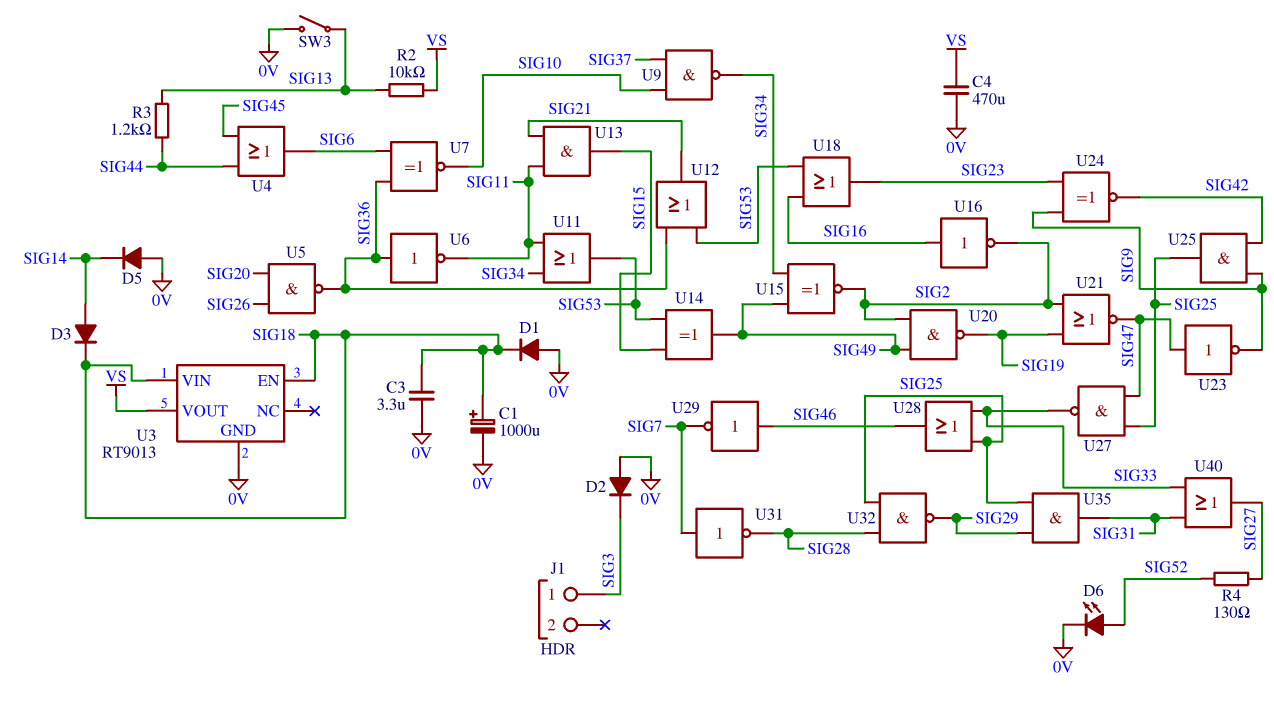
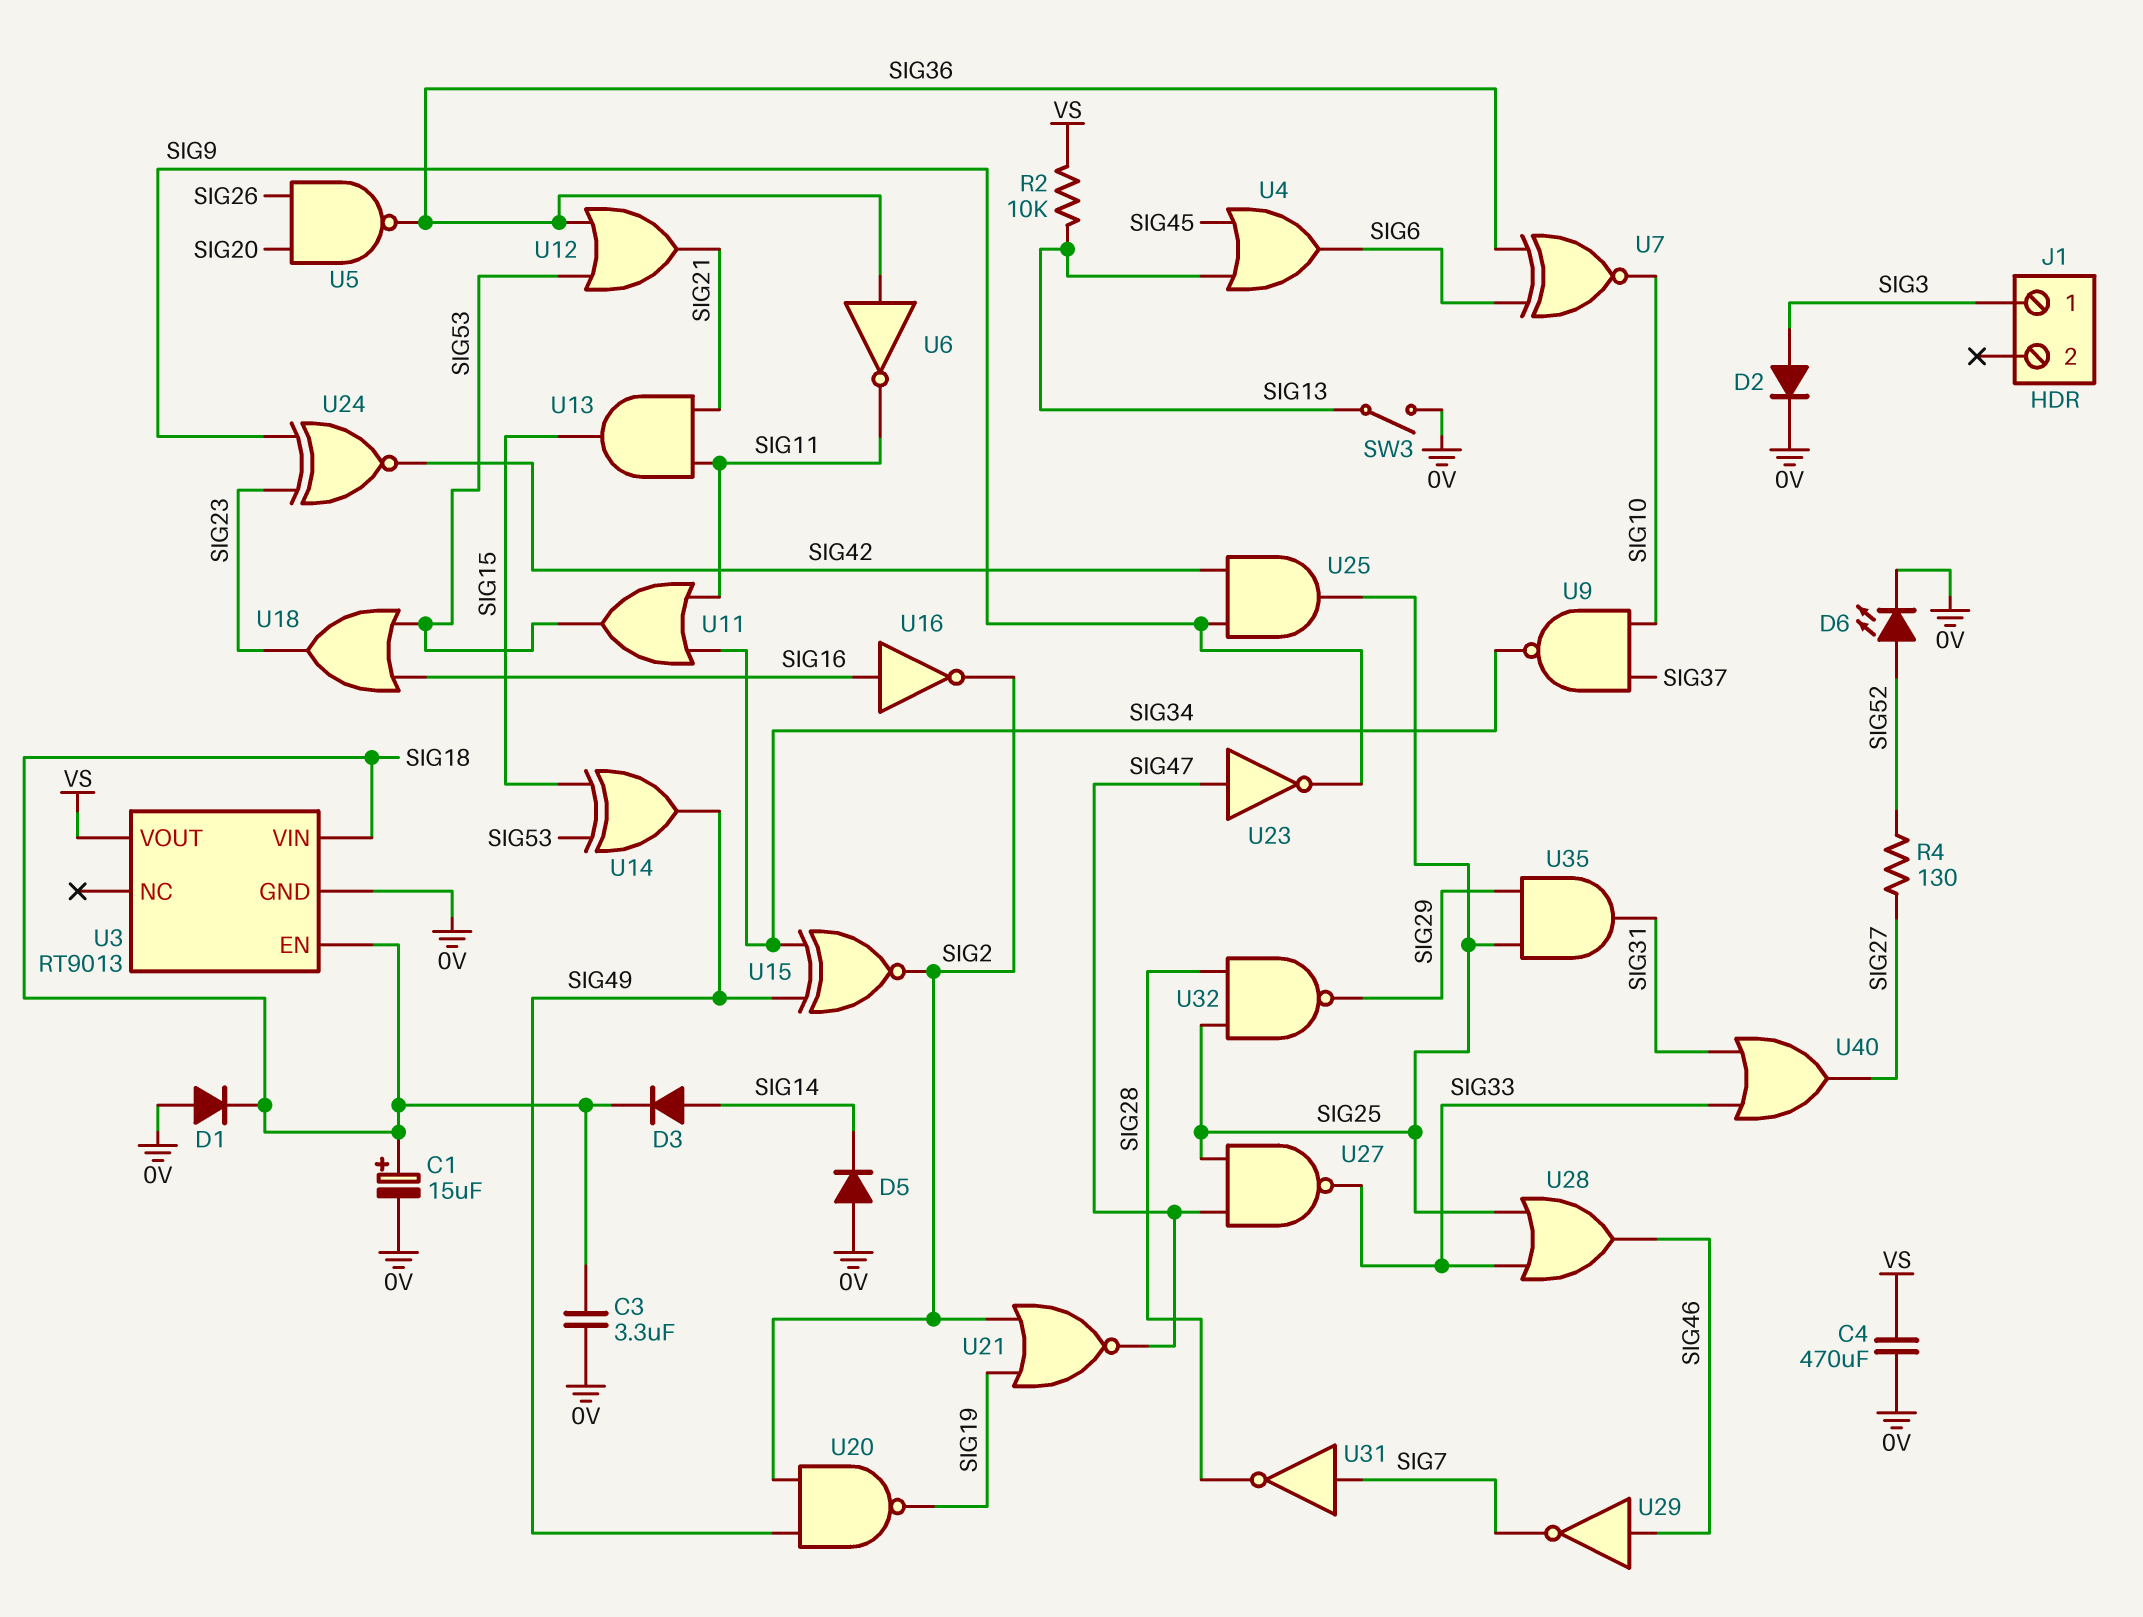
C1: 1000uF (plus SIG18, minus 0V) -> 15uF (plus SIG18, minus 0V)
D2: diode (A 0V, K SIG3) -> diode (A SIG3, K 0V)
R3: 1.2k (SIG13, SIG44) -> none
U4: OR (in SIG44, in SIG45, out SIG6) -> OR (in SIG13, in SIG45, out SIG6)

